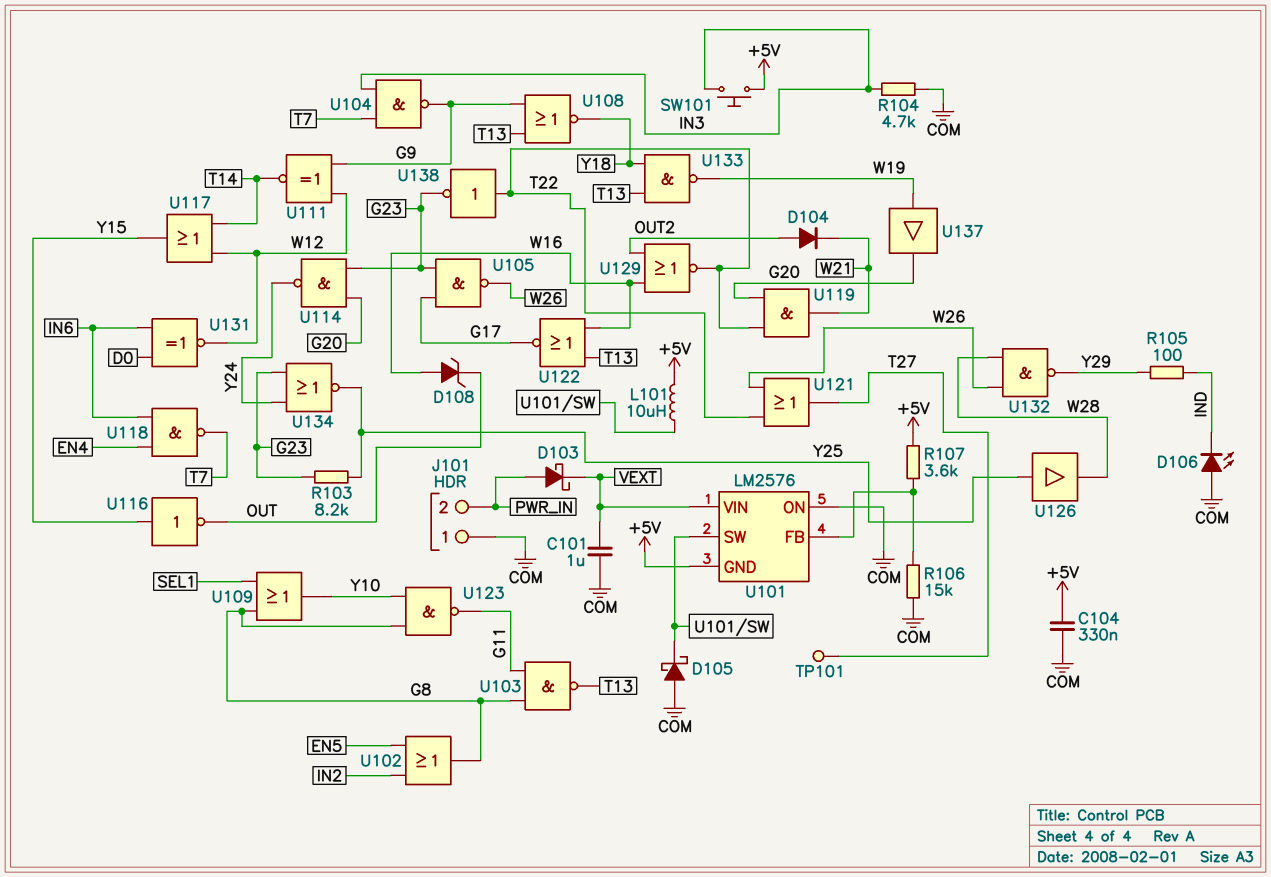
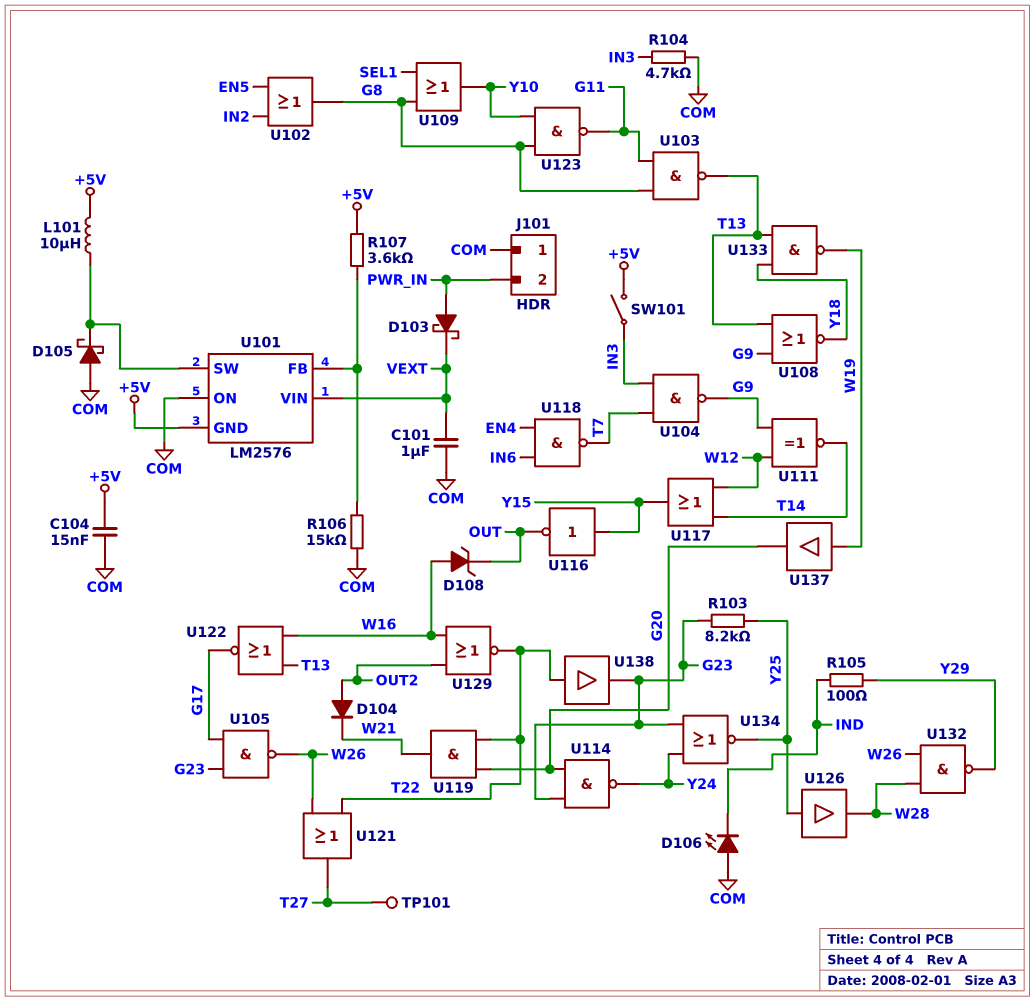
C104: 330nF (+5V, COM) -> 15nF (+5V, COM)
SW101: button (+5V, IN3) -> switch (+5V, IN3)
U131: XNOR (in D0, in IN6, out W12) -> none
U138: NOT (in T22, out G23) -> buffer (in T22, out G23)

